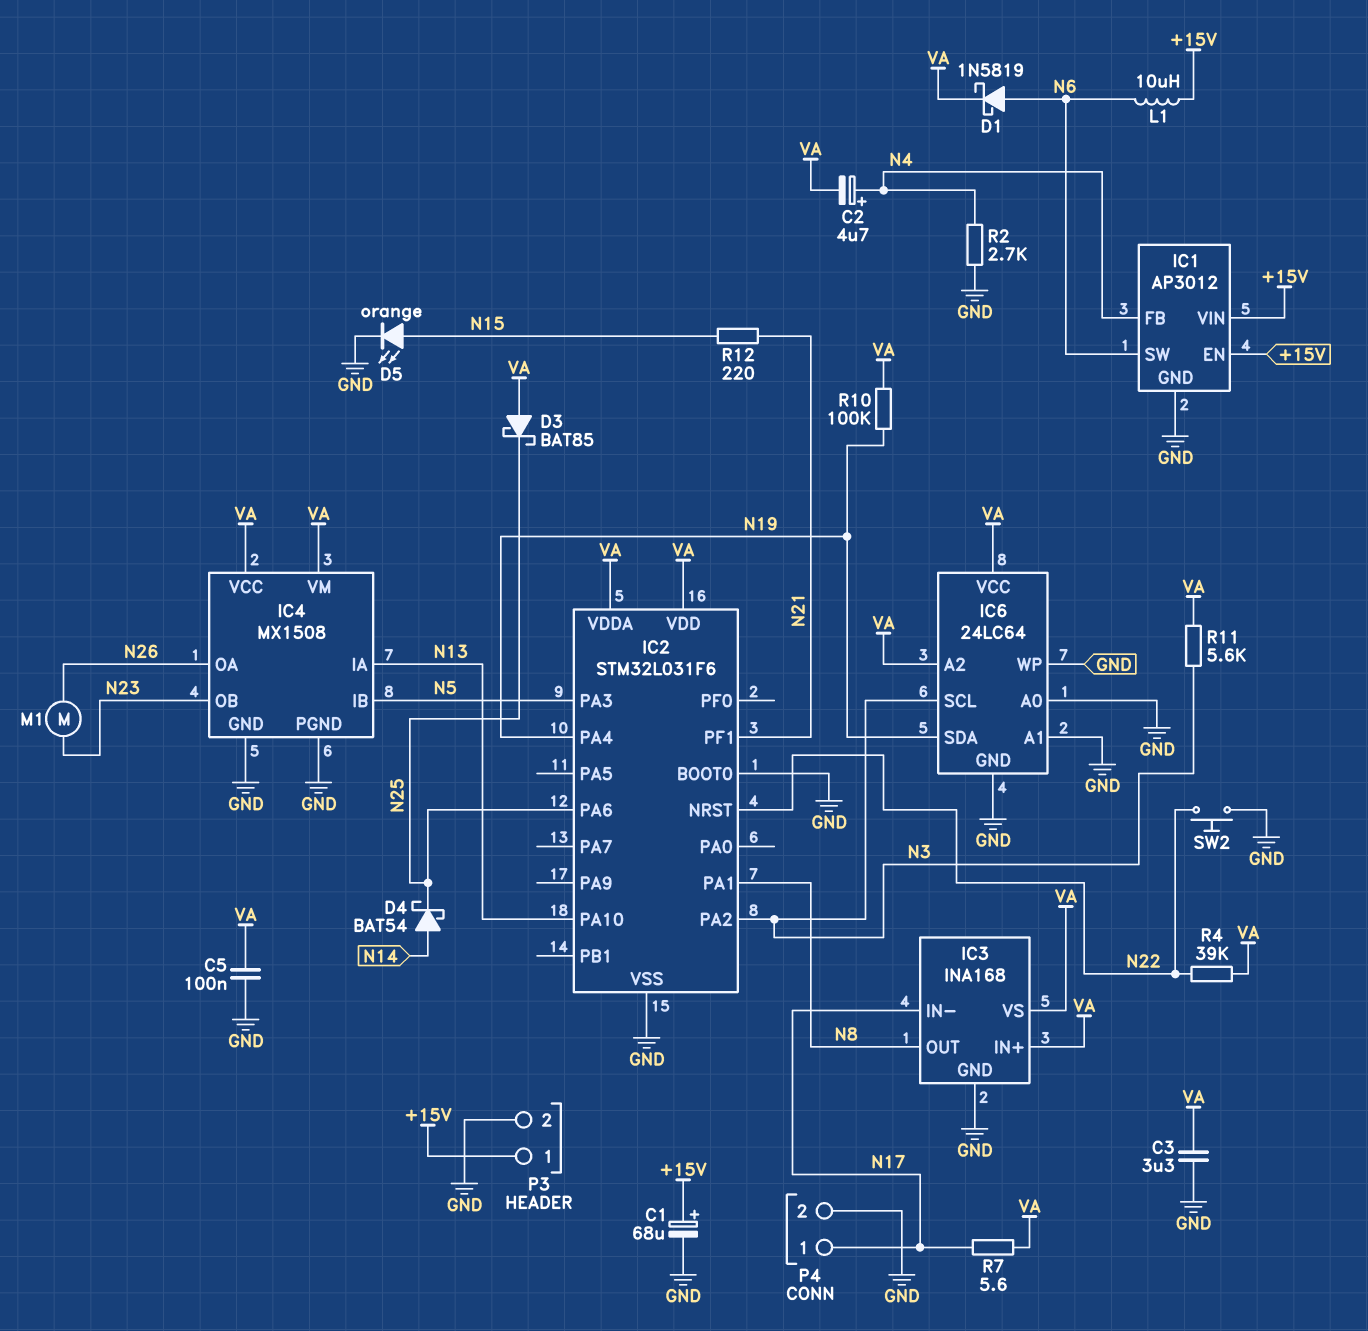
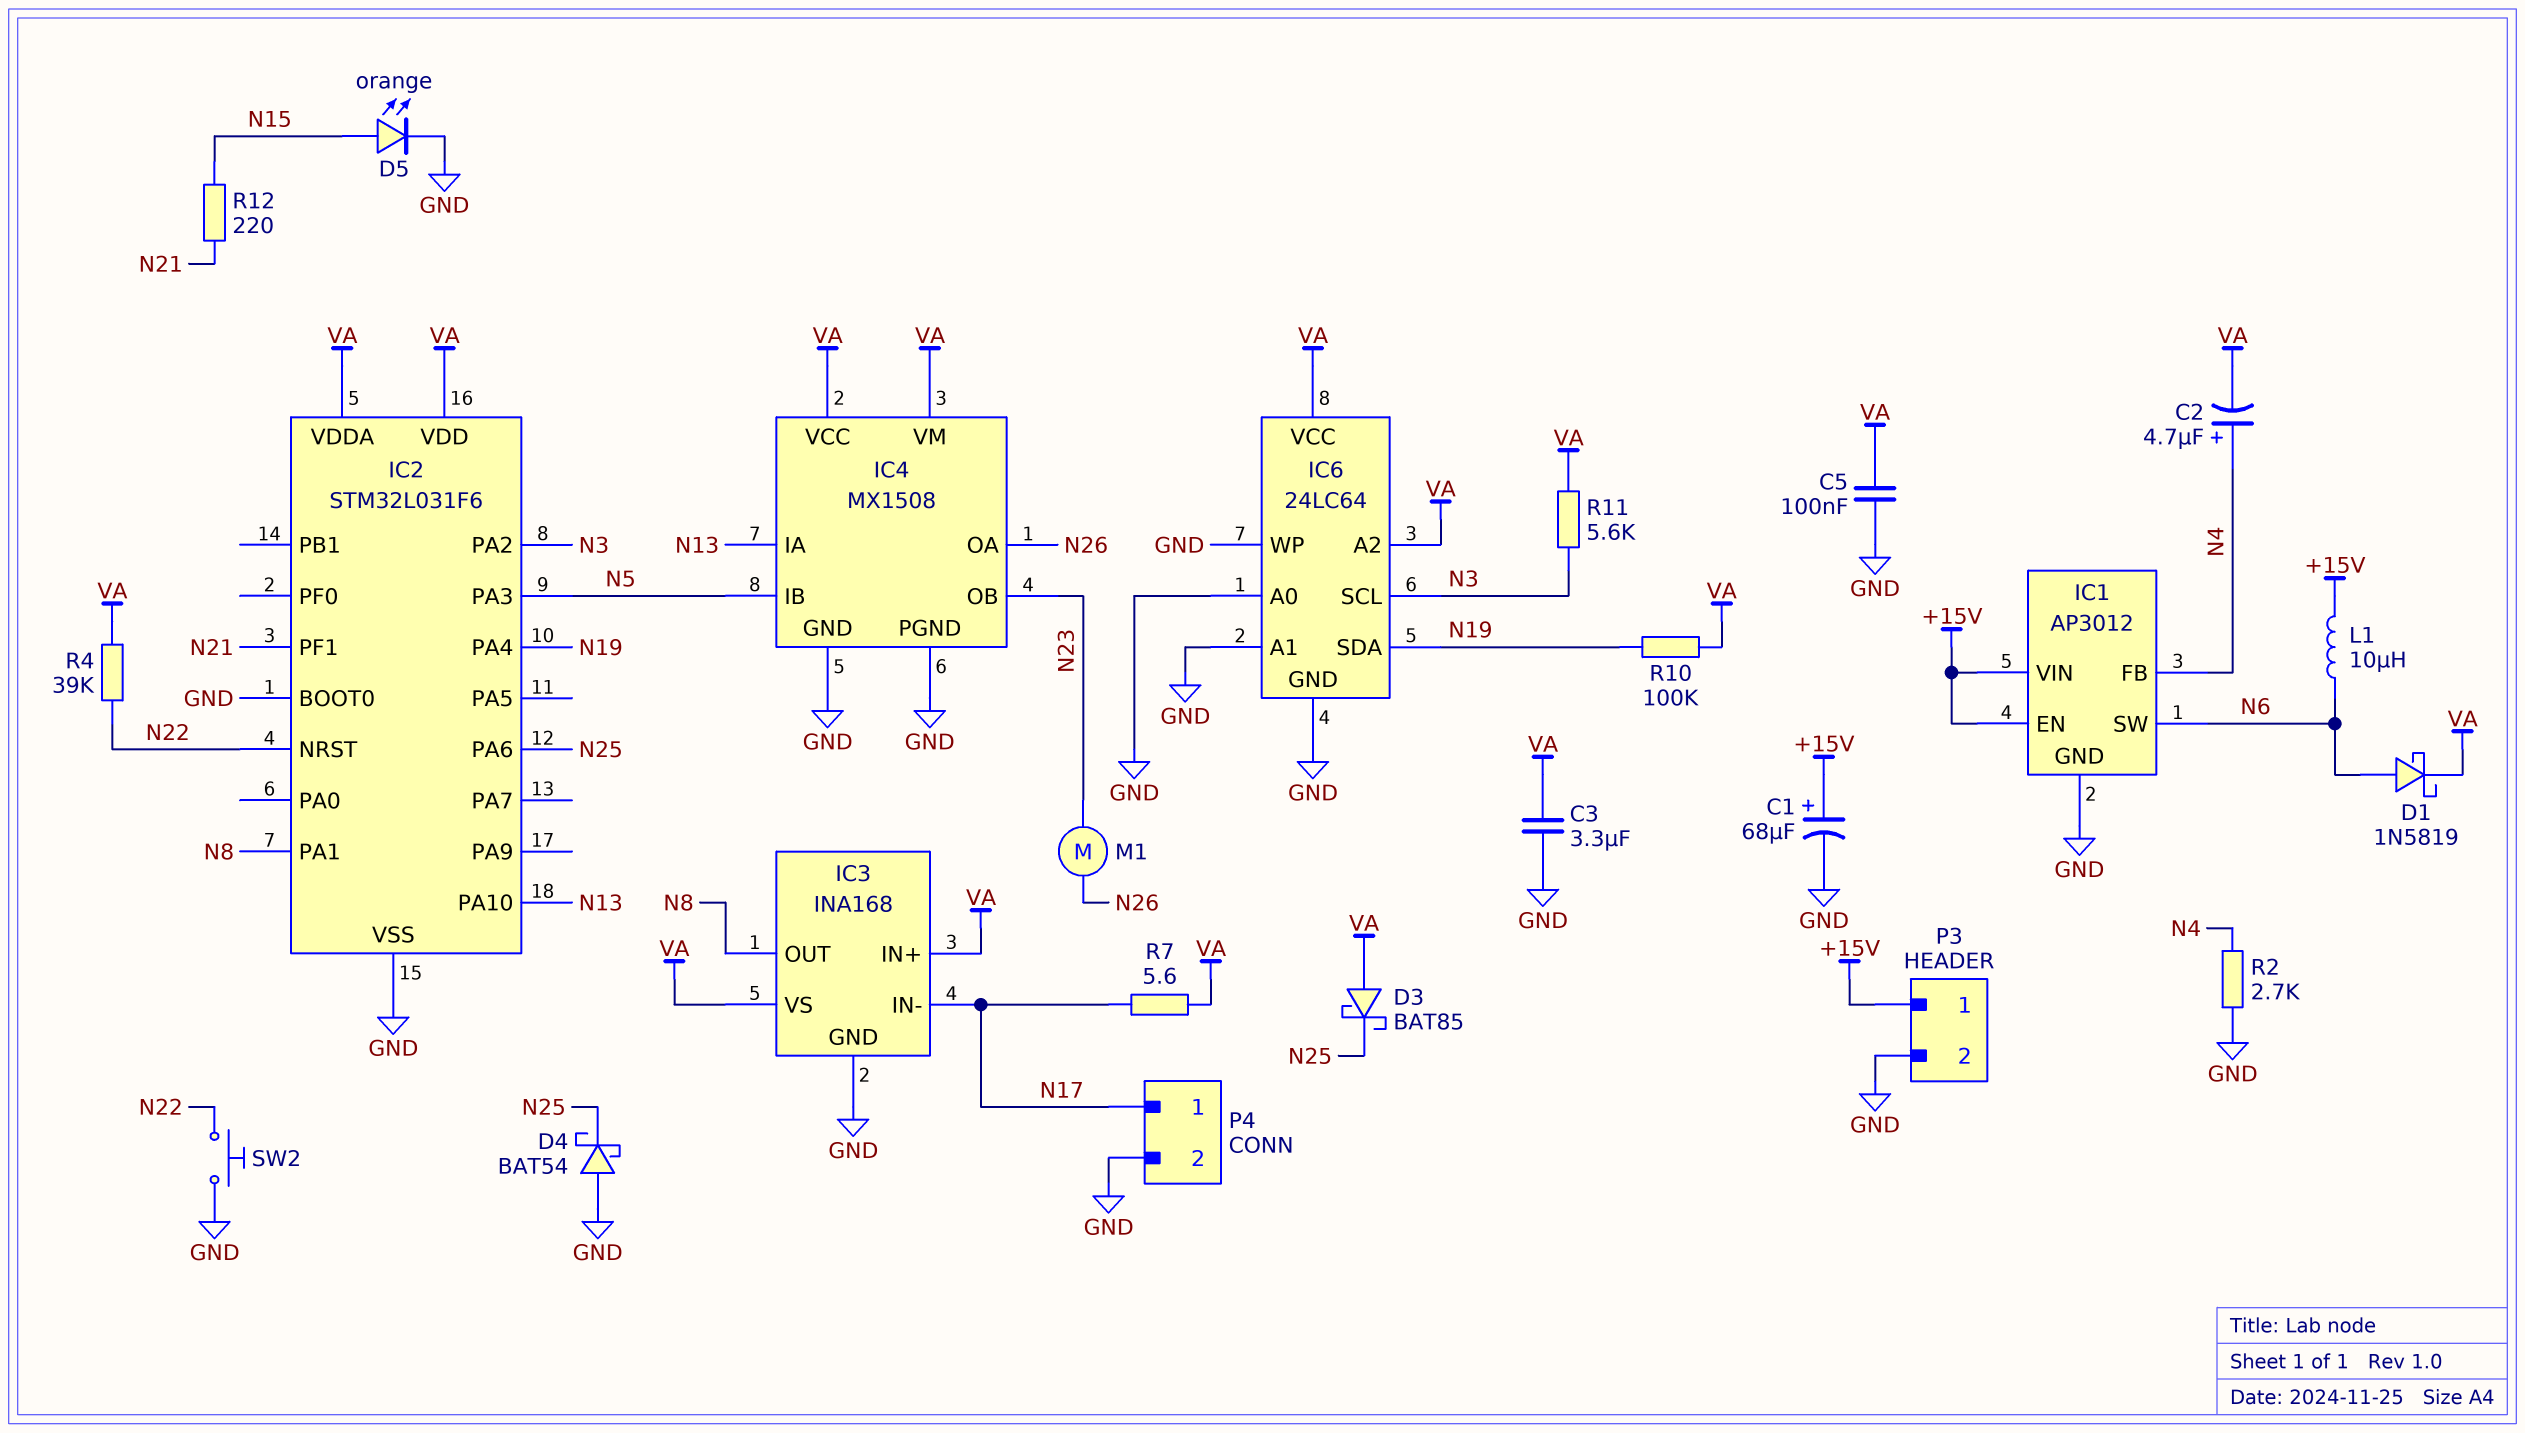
D4: schottky BAT54 (A N14, K N25) -> schottky BAT54 (A GND, K N25)

